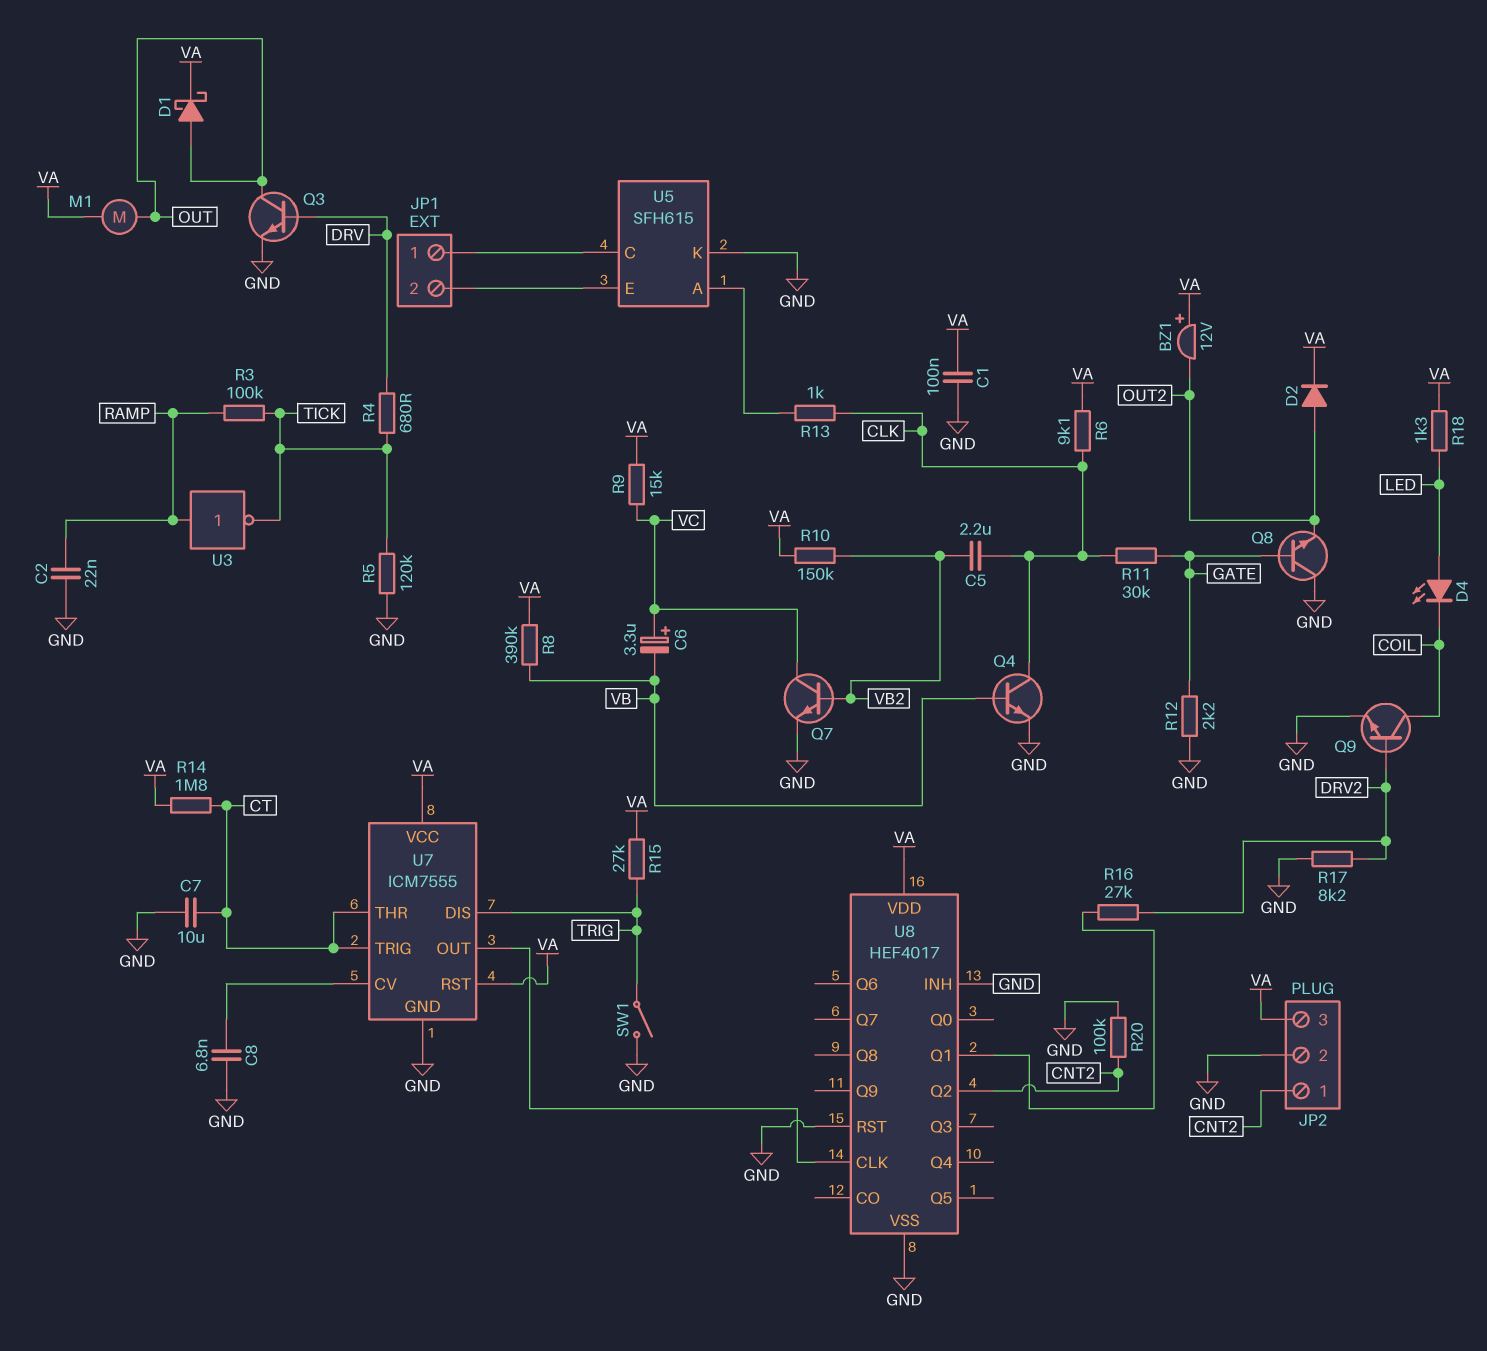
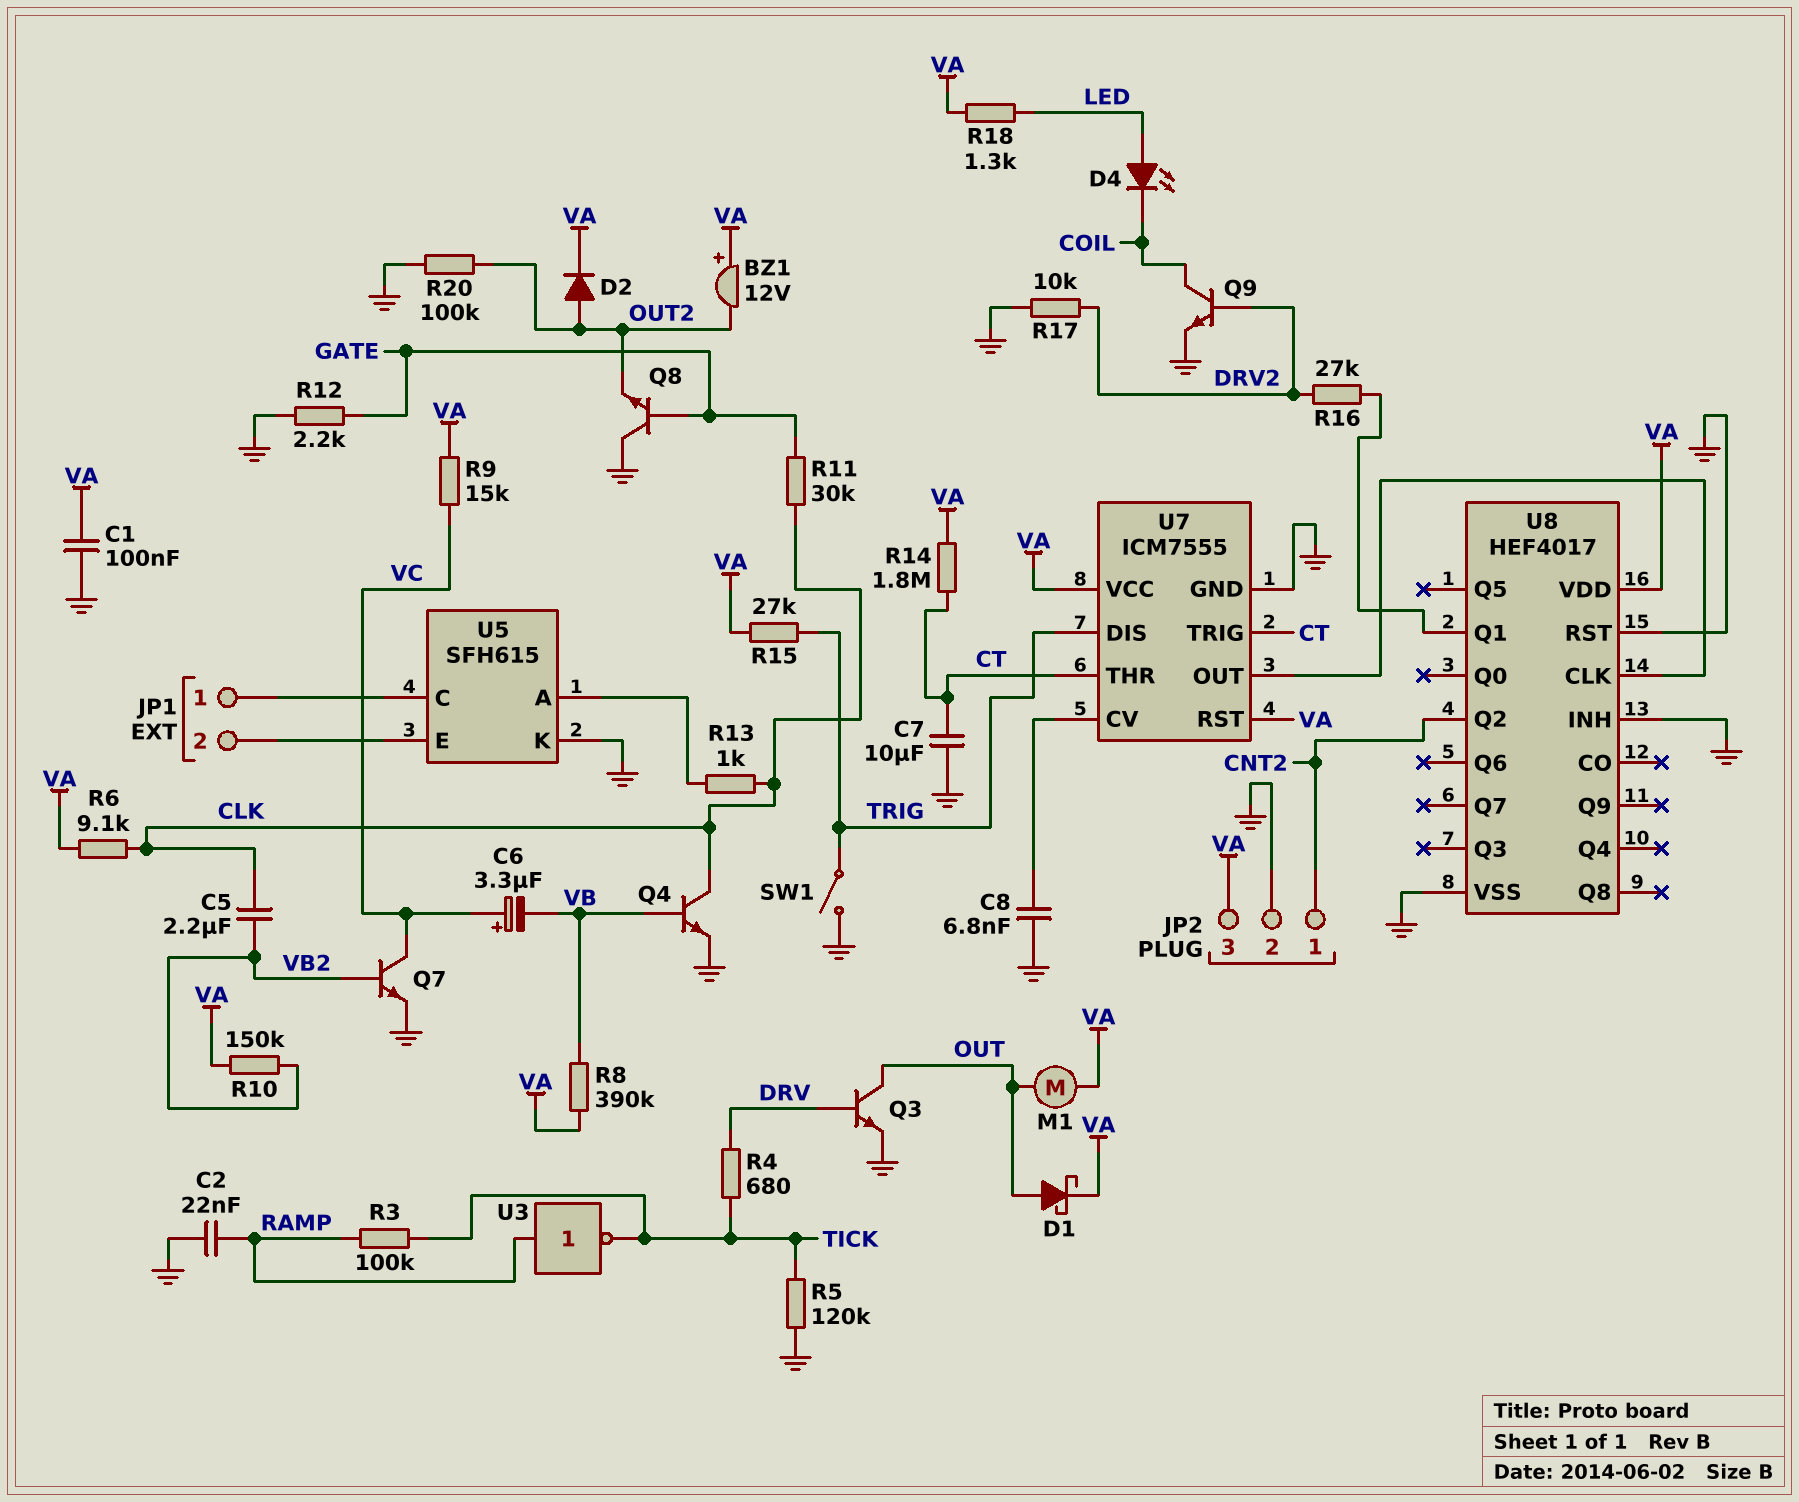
R17: 8.2k (DRV2, GND) -> 10k (DRV2, GND)
R20: 100k (CNT2, GND) -> 100k (GND, OUT2)

